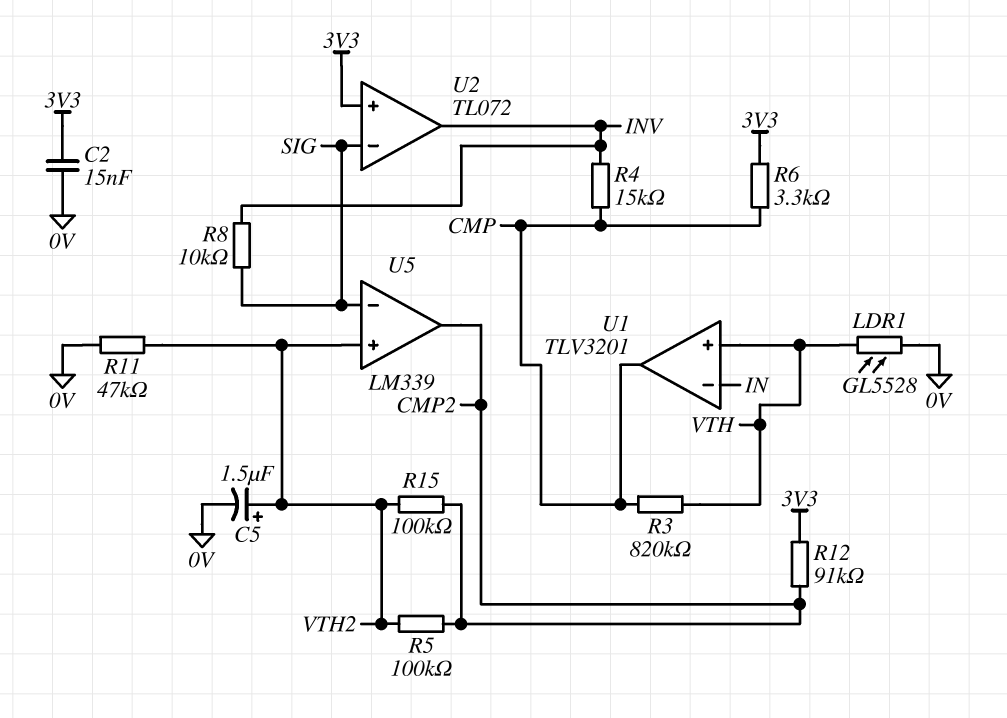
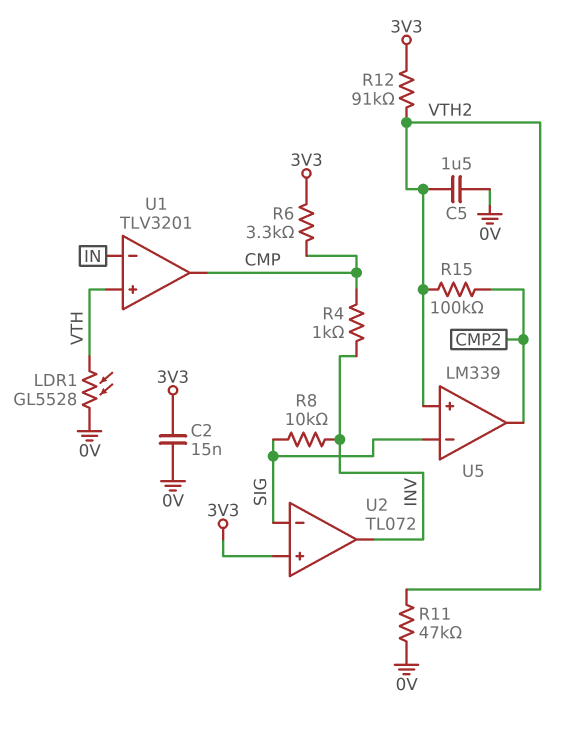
C5: 1.5uF (plus VTH2, minus 0V) -> 1.5uF (0V, VTH2)
R3: 820k (CMP, VTH) -> none
R4: 15k (CMP, INV) -> 1k (CMP, INV)
R5: 100k (CMP2, VTH2) -> none
R12: 91k (3V3, CMP2) -> 91k (3V3, VTH2)

